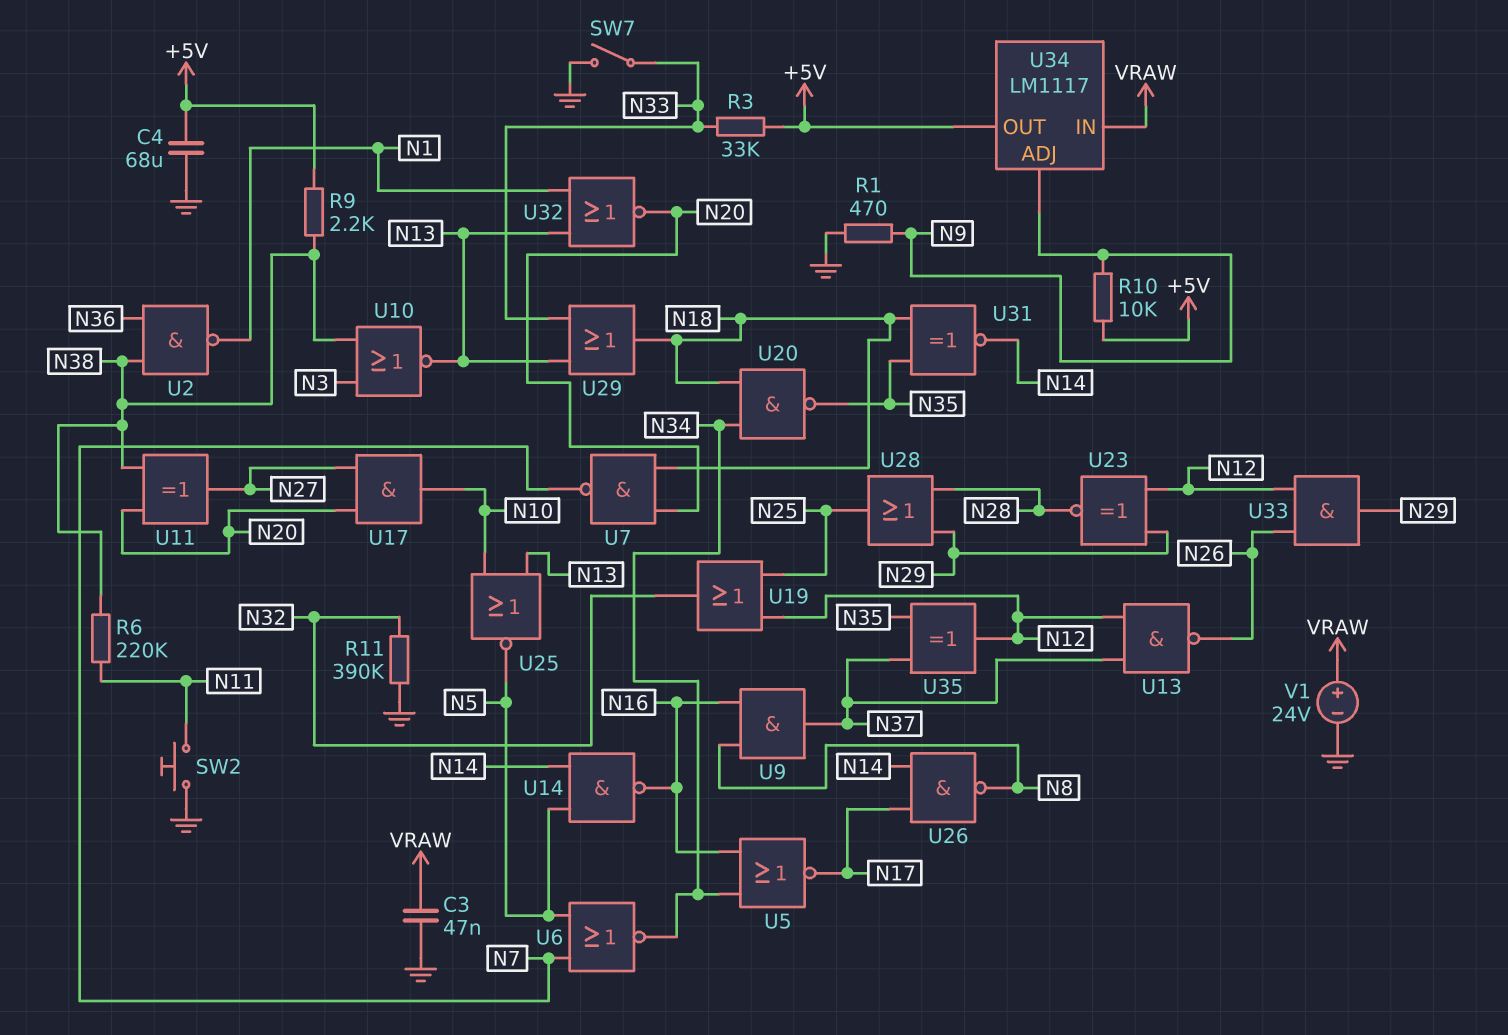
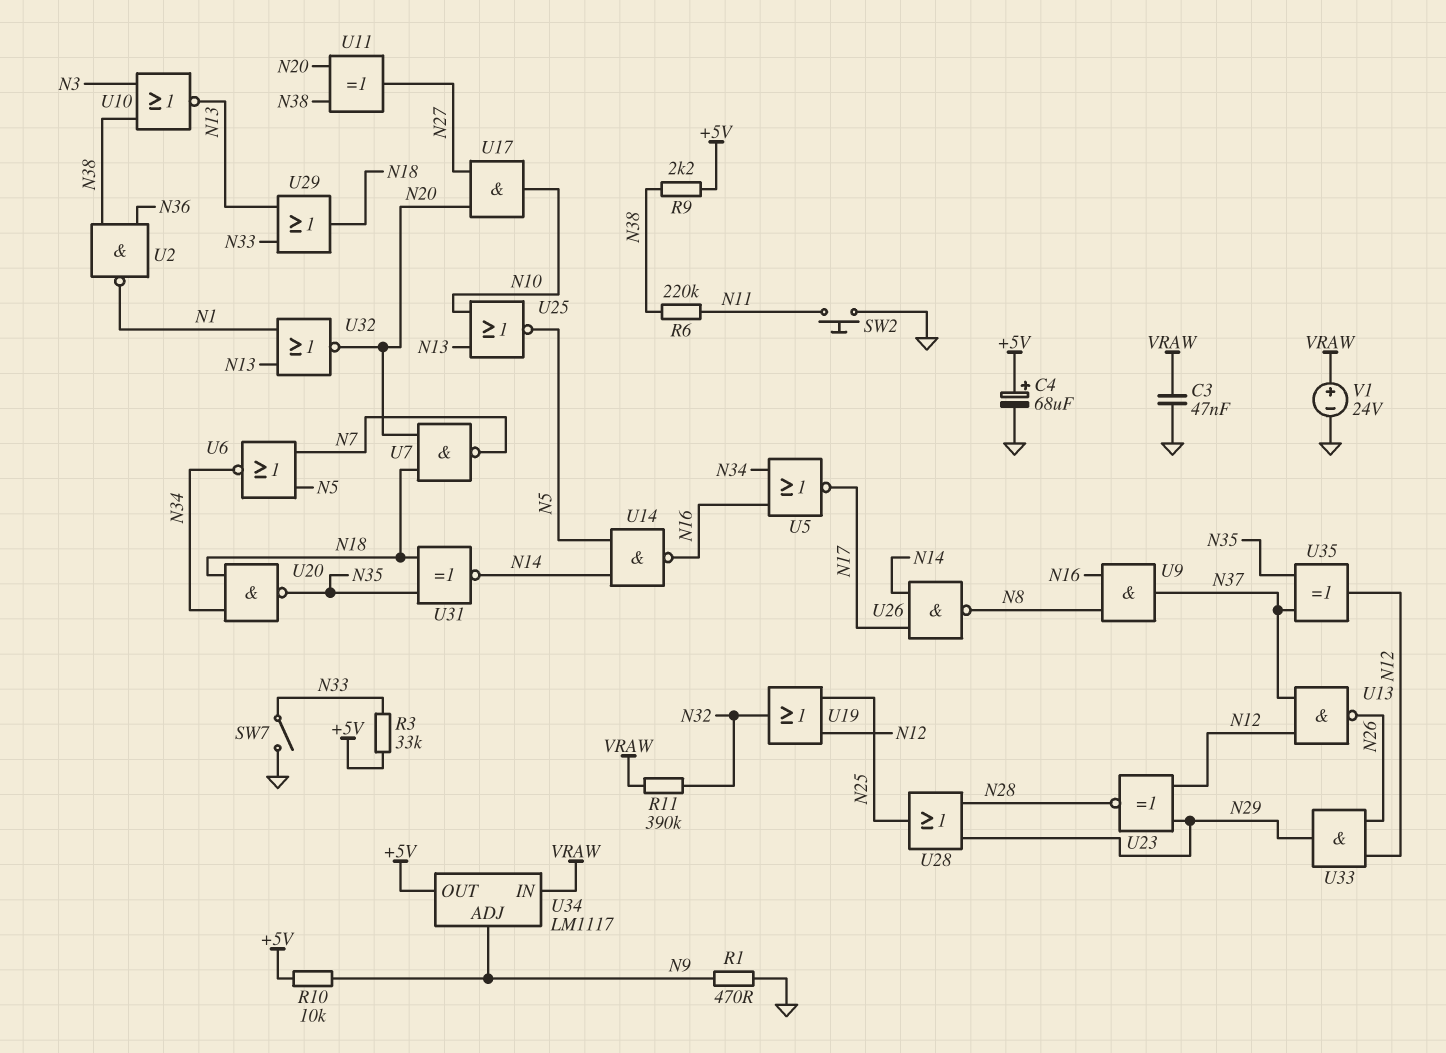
C4: 68uF (+5V, GND) -> 68uF (plus +5V, minus GND)
R11: 390k (GND, N32) -> 390k (N32, VRAW)

